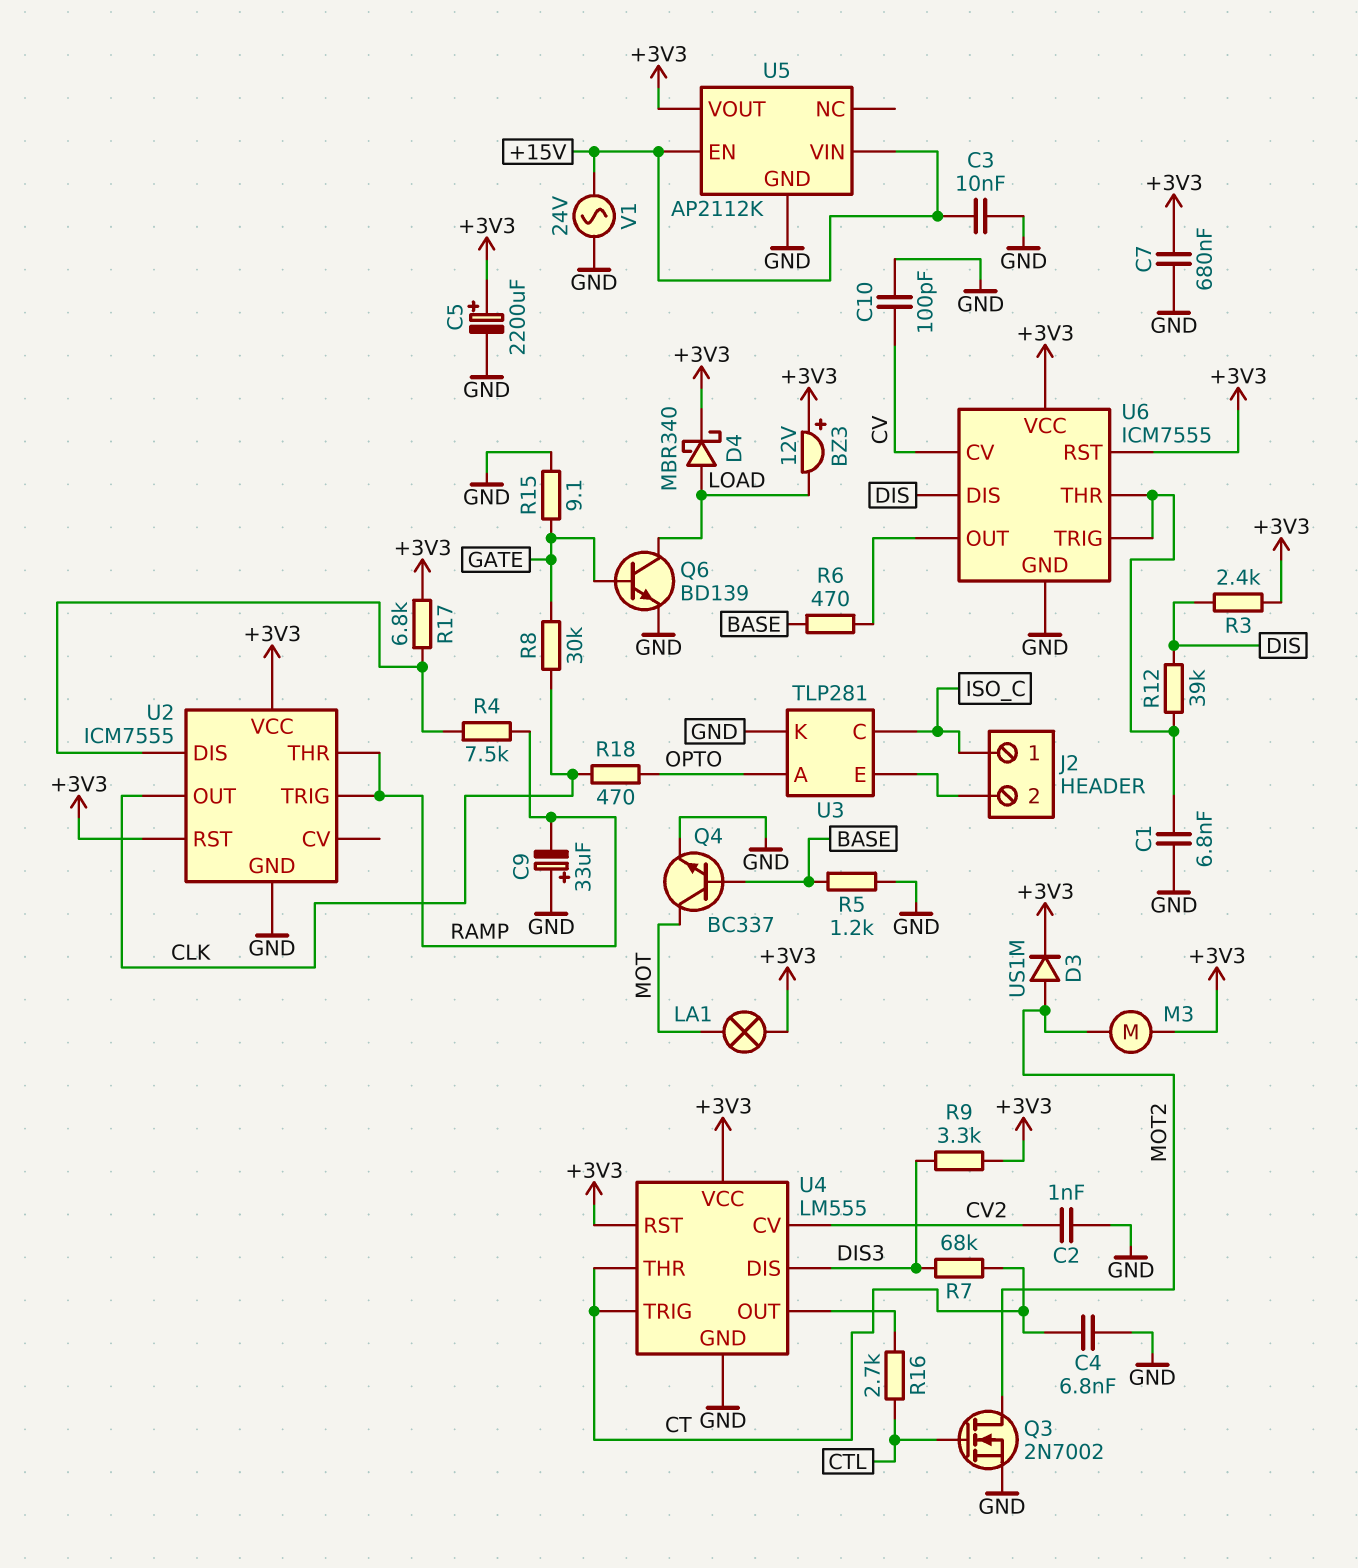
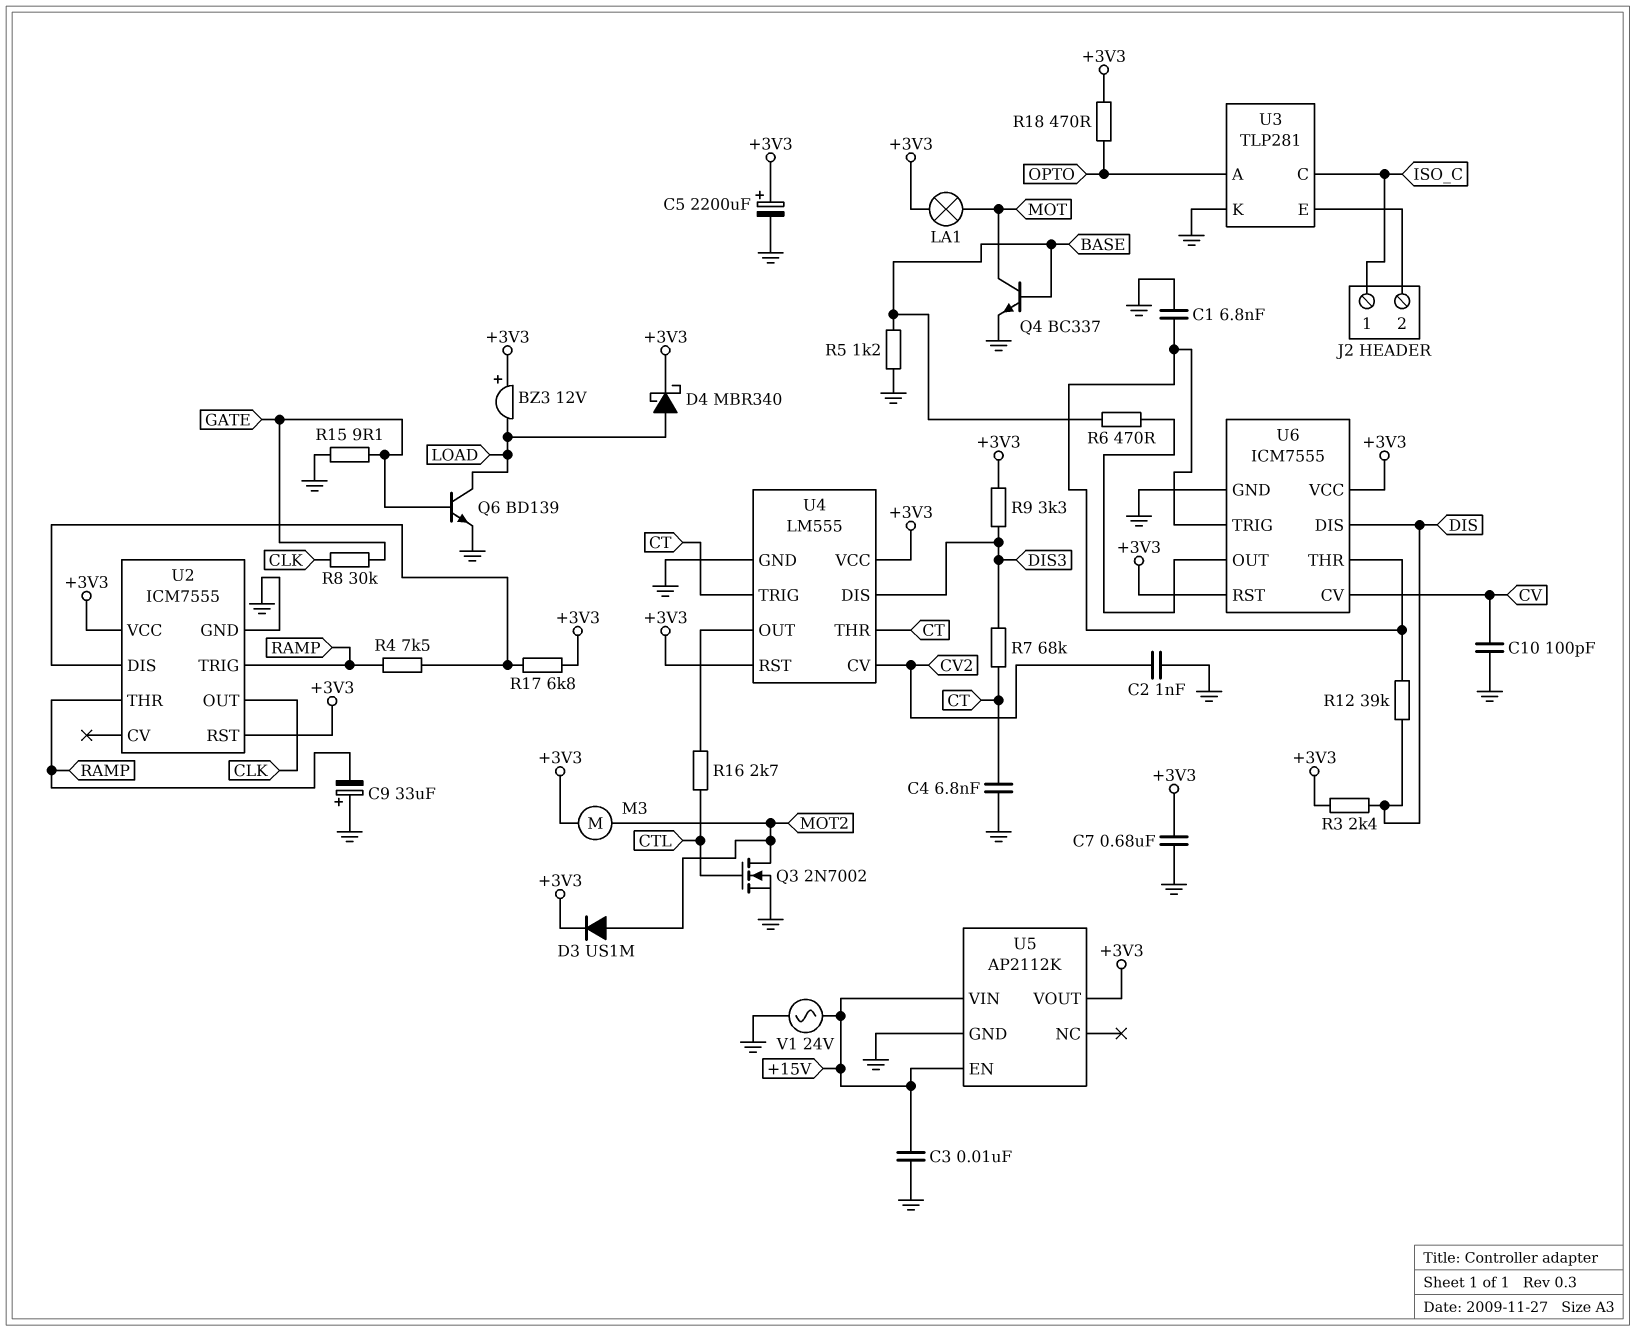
R18: 470 (CLK, OPTO) -> 470 (+3V3, OPTO)

